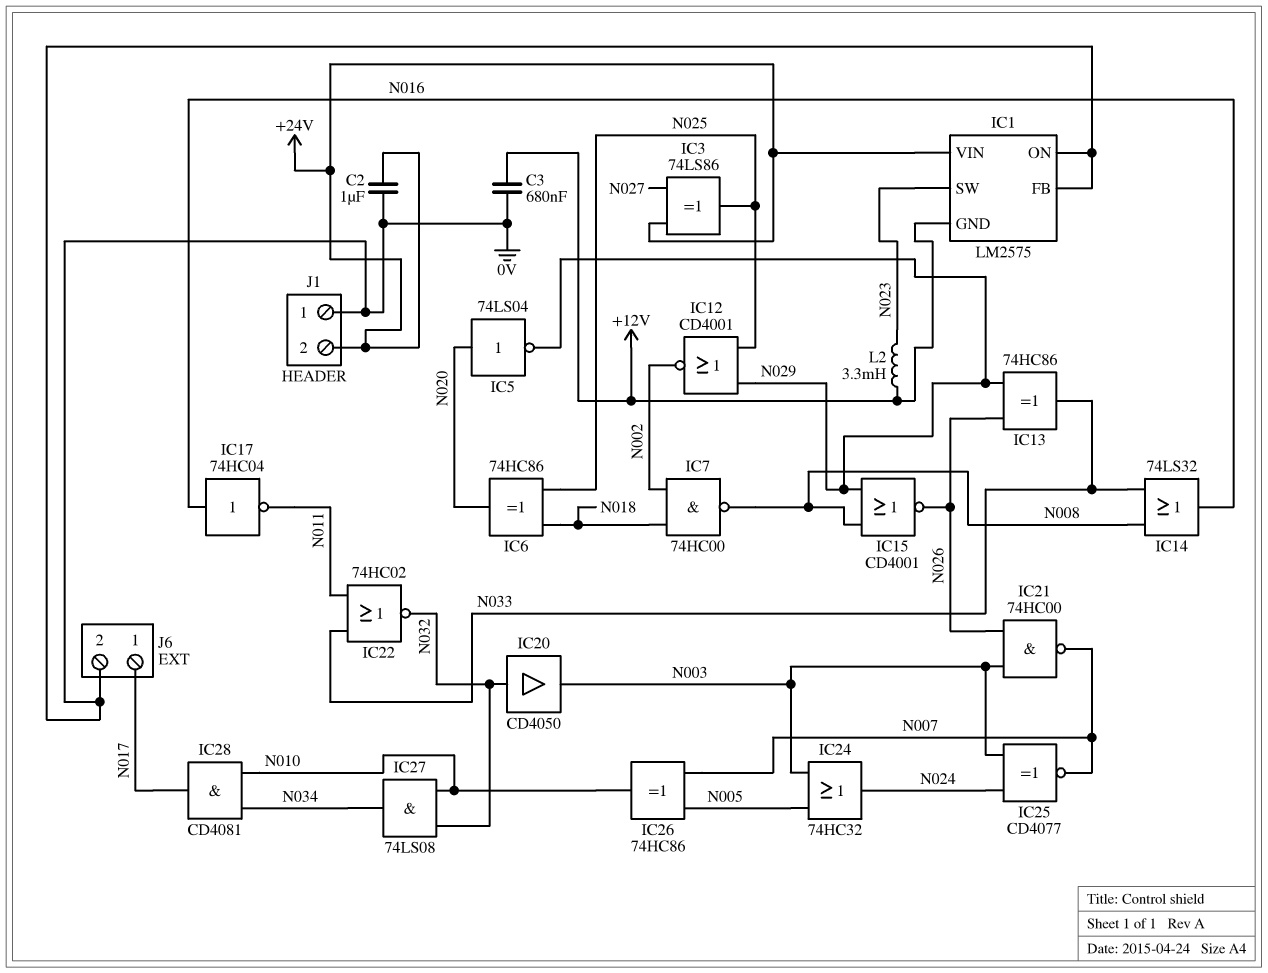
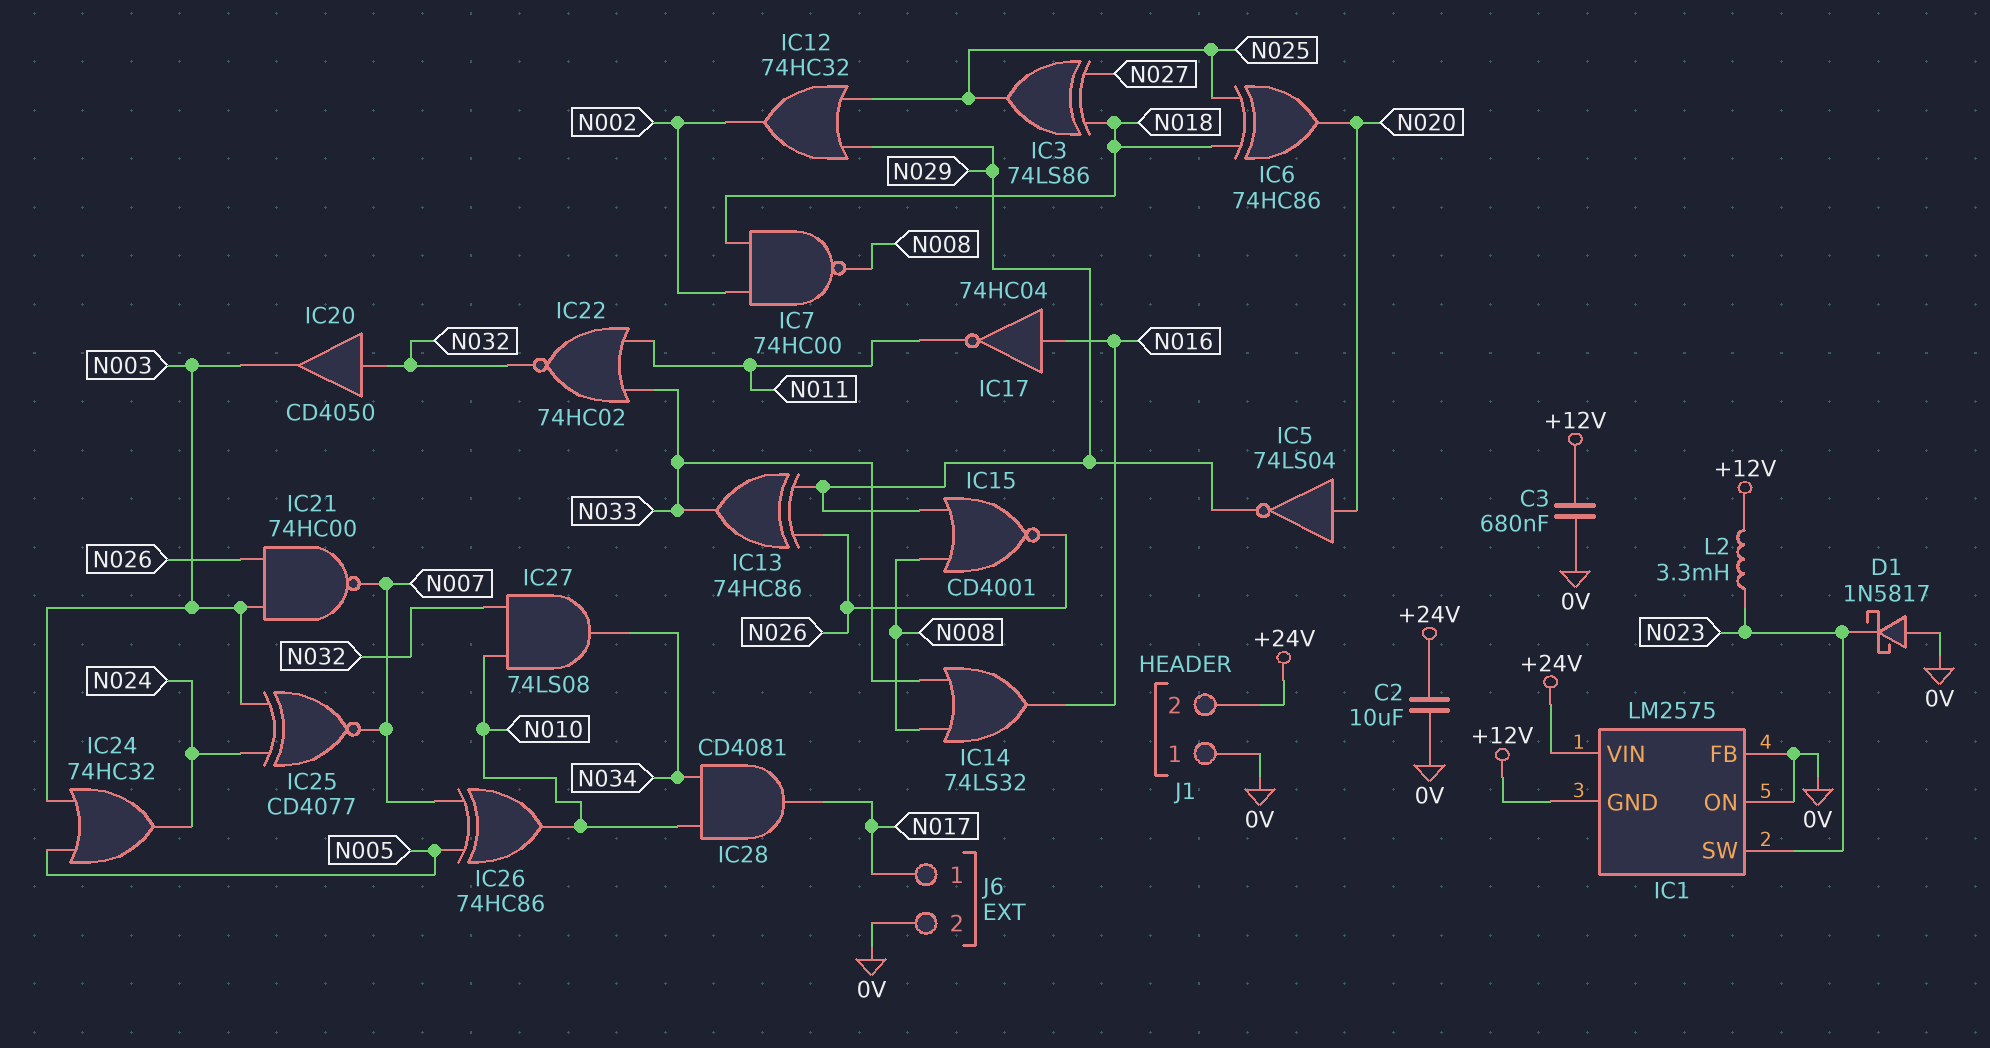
C2: 1uF (+24V, 0V) -> 10uF (+24V, 0V)
D1: none -> schottky 1N5817 (A 0V, K N023)
IC3: XOR 74LS86 (in +24V, in N027, out N025) -> XOR 74LS86 (in N018, in N027, out N025)
IC12: NOR CD4001 (in N025, in N029, out N002) -> OR 74HC32 (in N025, in N029, out N002)

